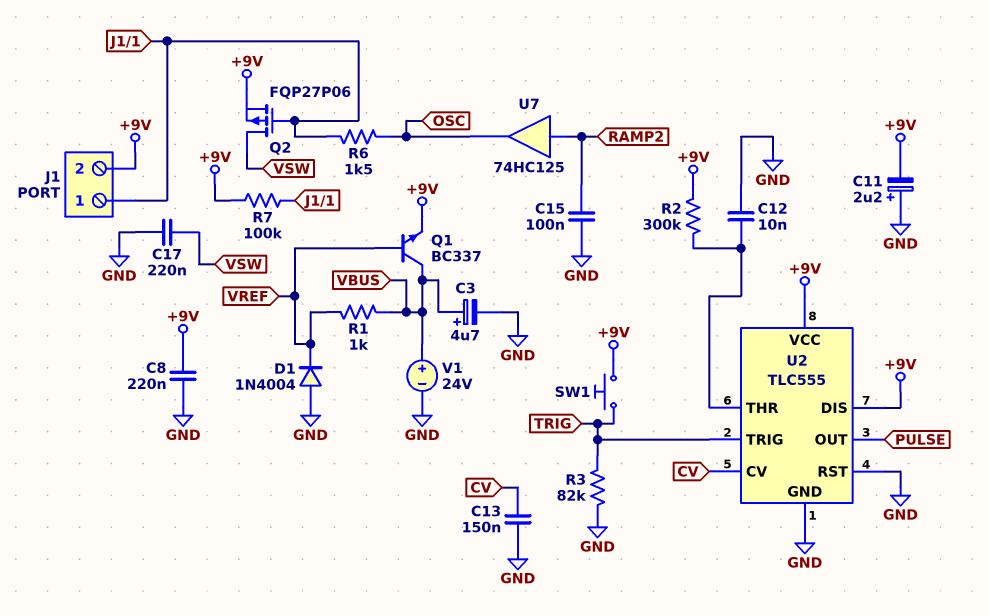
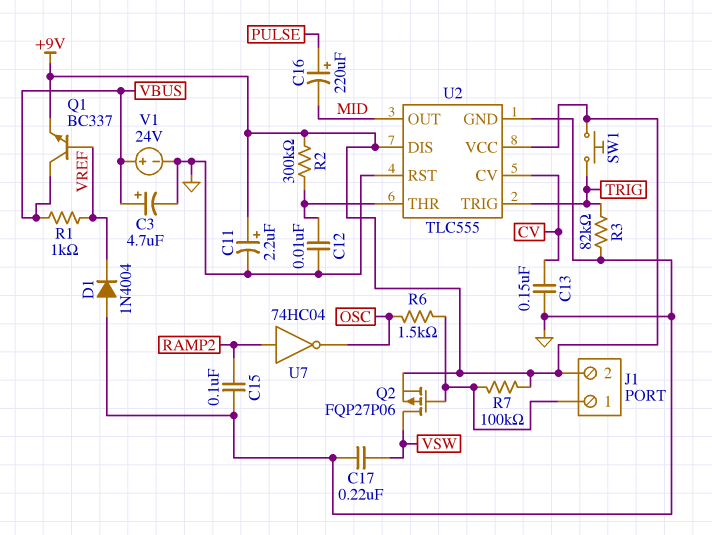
C8: 220nF (+9V, GND) -> none
C11: 2.2uF (plus GND, minus +9V) -> 2.2uF (plus +9V, minus GND)
C16: none -> 220uF (plus PULSE, minus MID)
U2 pin OUT: PULSE -> MID
U7: buffer 74HC125 (in RAMP2, out OSC) -> NOT 74HC04 (in RAMP2, out OSC)

